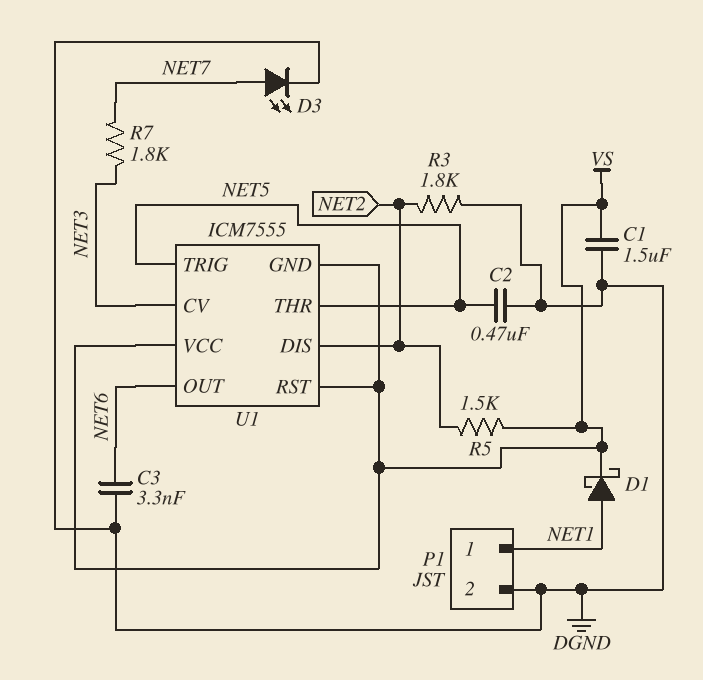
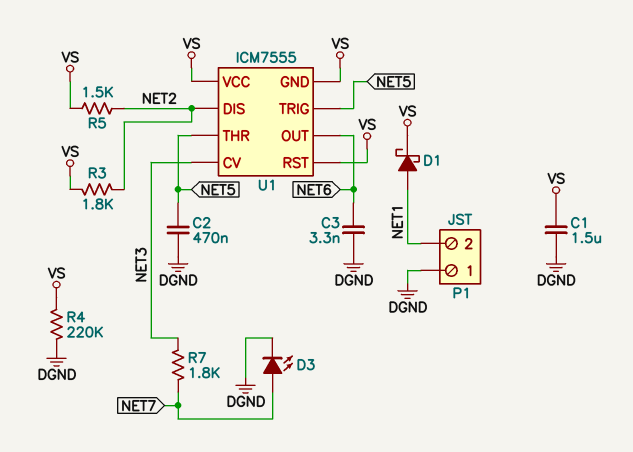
P1 pin 1: NET1 -> DGND
P1 pin 2: DGND -> NET1
R3: 1.8k (DGND, NET2) -> 1.8k (NET2, VS)
R4: none -> 220k (DGND, VS)

